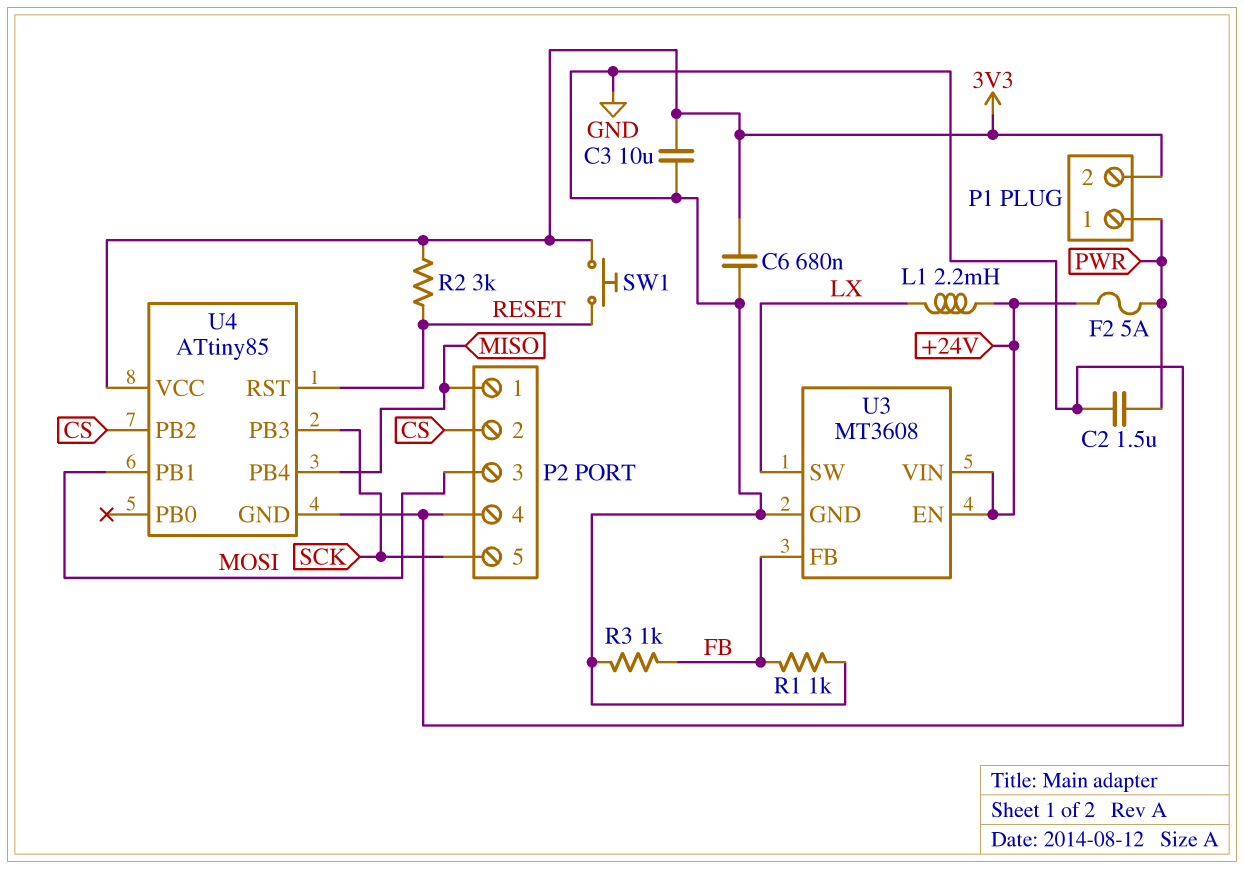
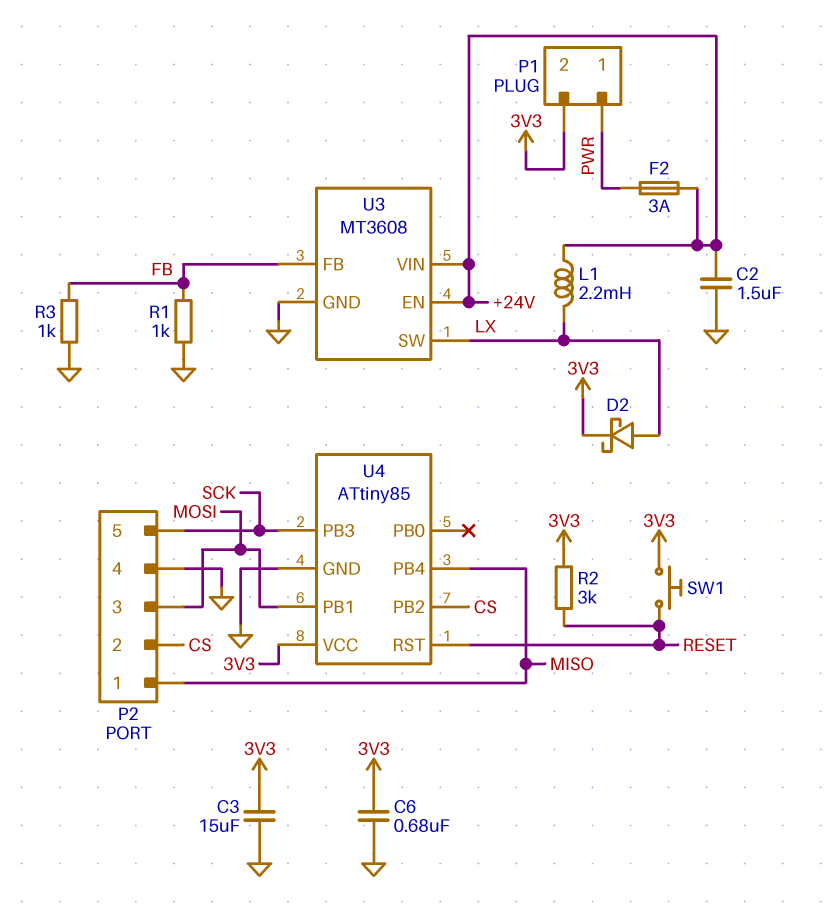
C2: 1.5uF (GND, PWR) -> 1.5uF (+24V, GND)
C3: 10uF (3V3, GND) -> 15uF (3V3, GND)
D2: none -> schottky (A LX, K 3V3)
F2: 5A (+24V, PWR) -> 3A (+24V, PWR)

